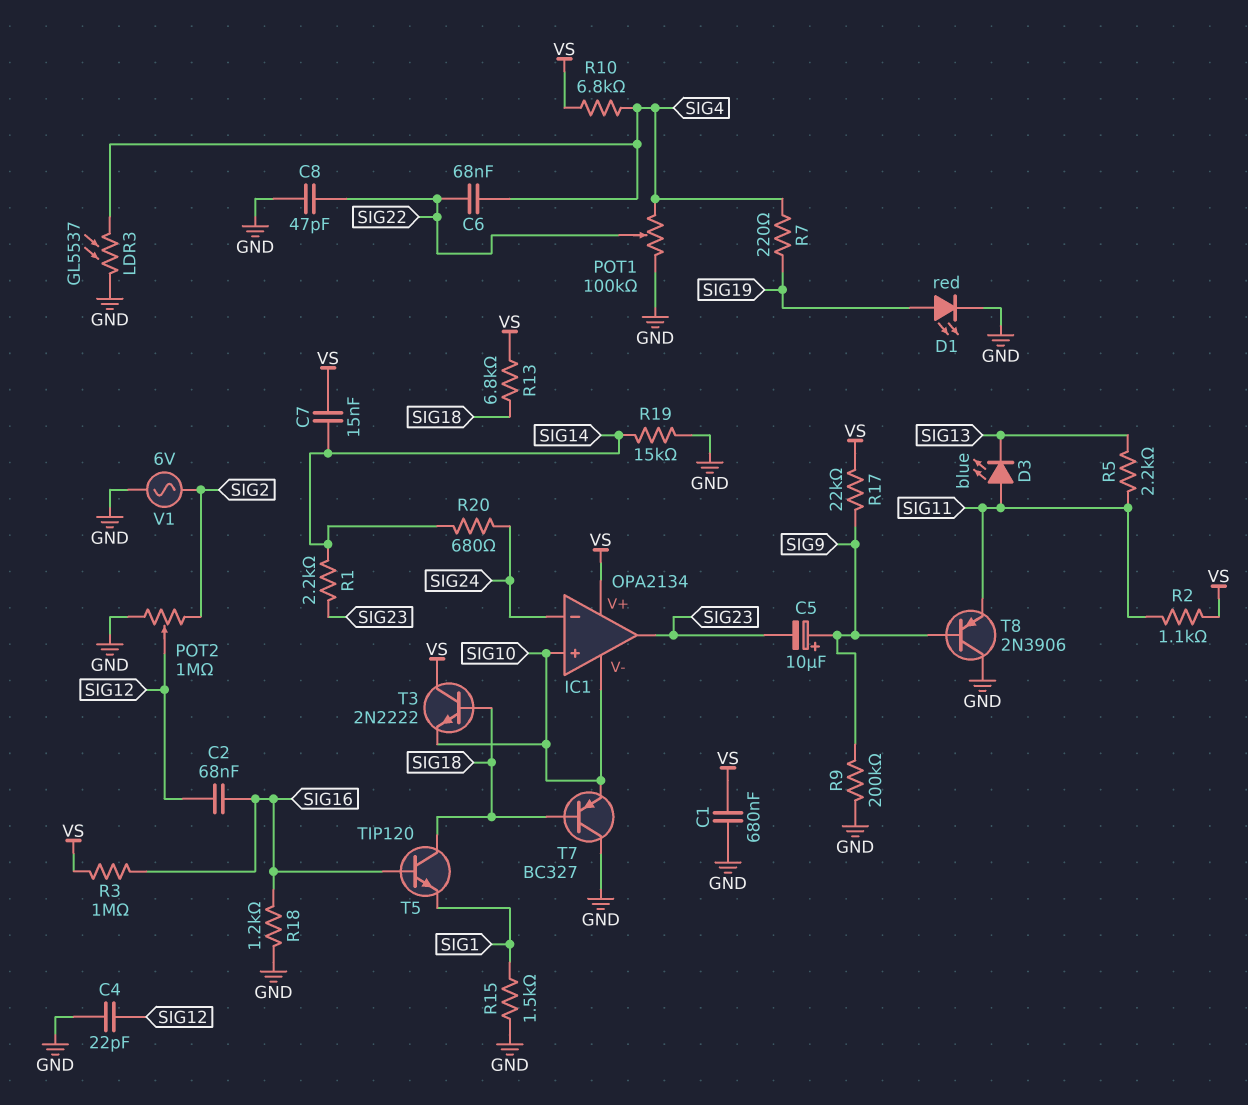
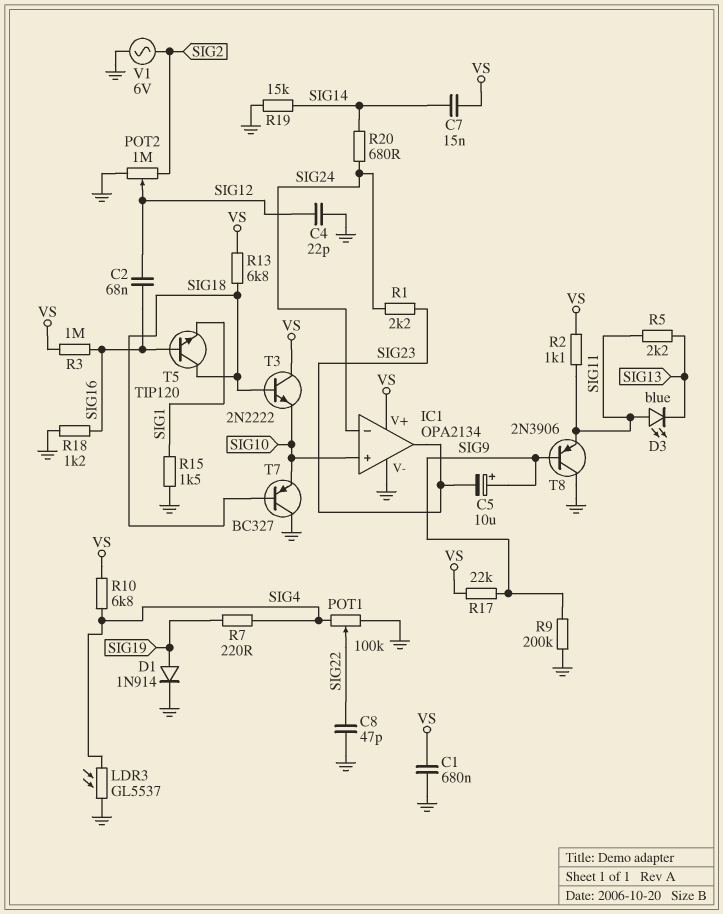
C6: 68nF (SIG4, SIG22) -> none
D1: LED red (A SIG19, K GND) -> diode 1N914 (A SIG19, K GND)
IC1 pin V-: SIG10 -> GND
R1: 2.2k (SIG14, SIG23) -> 2.2k (SIG23, SIG24)

